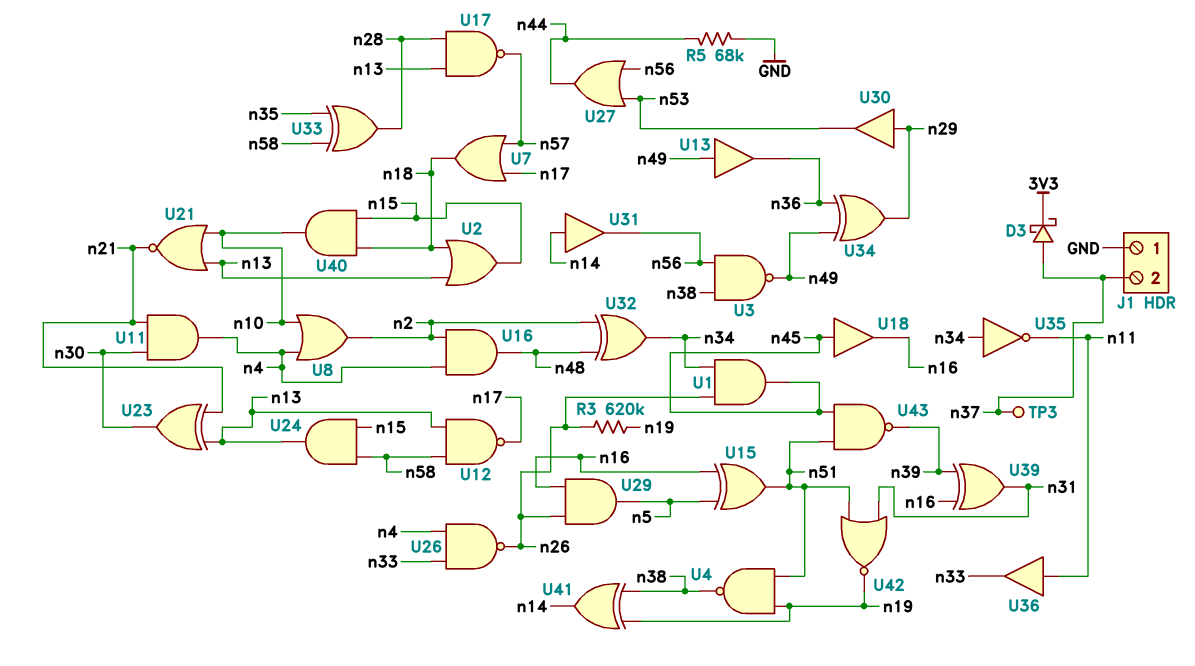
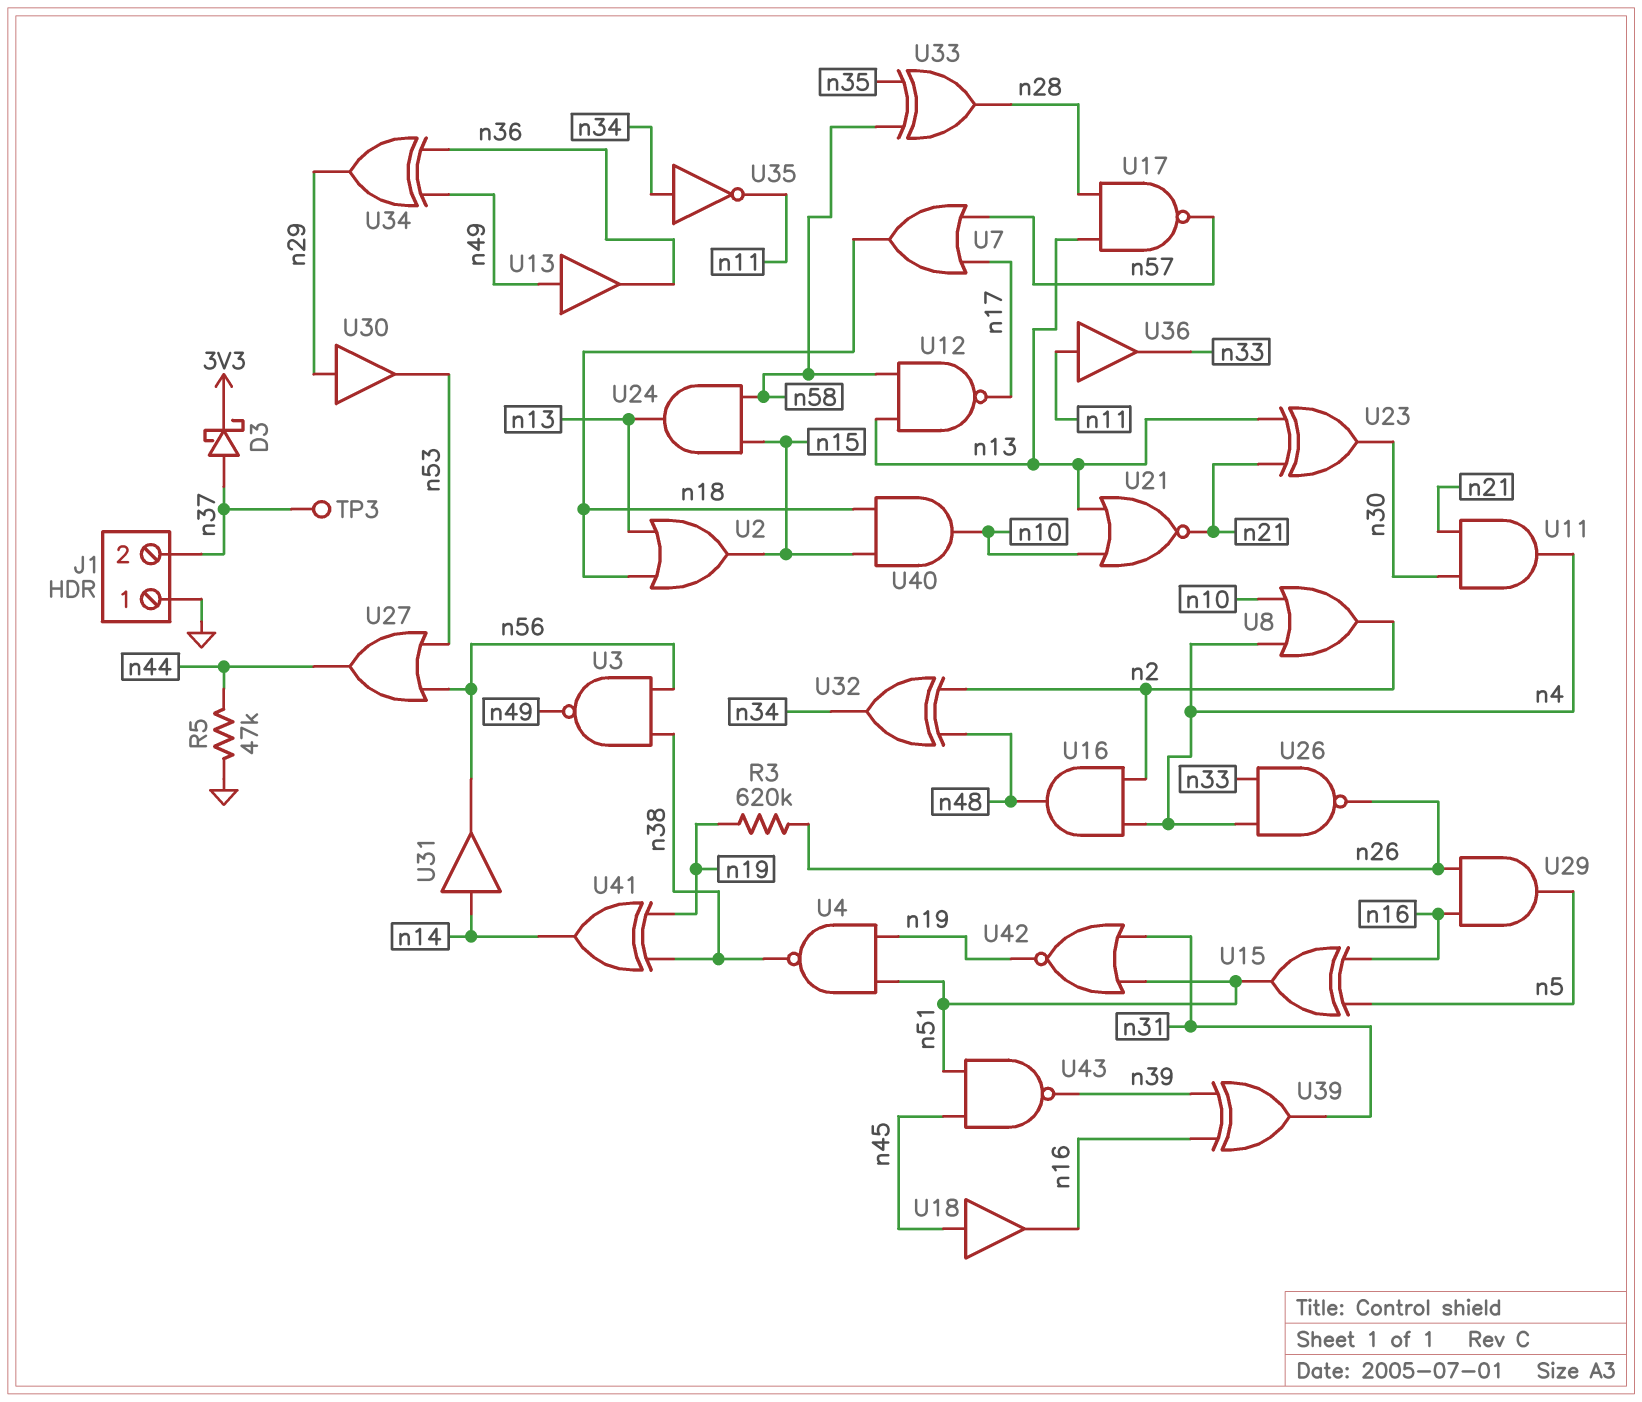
R5: 68k (GND, n44) -> 47k (GND, n44)
U1: AND (in n26, in n34, out n45) -> none

